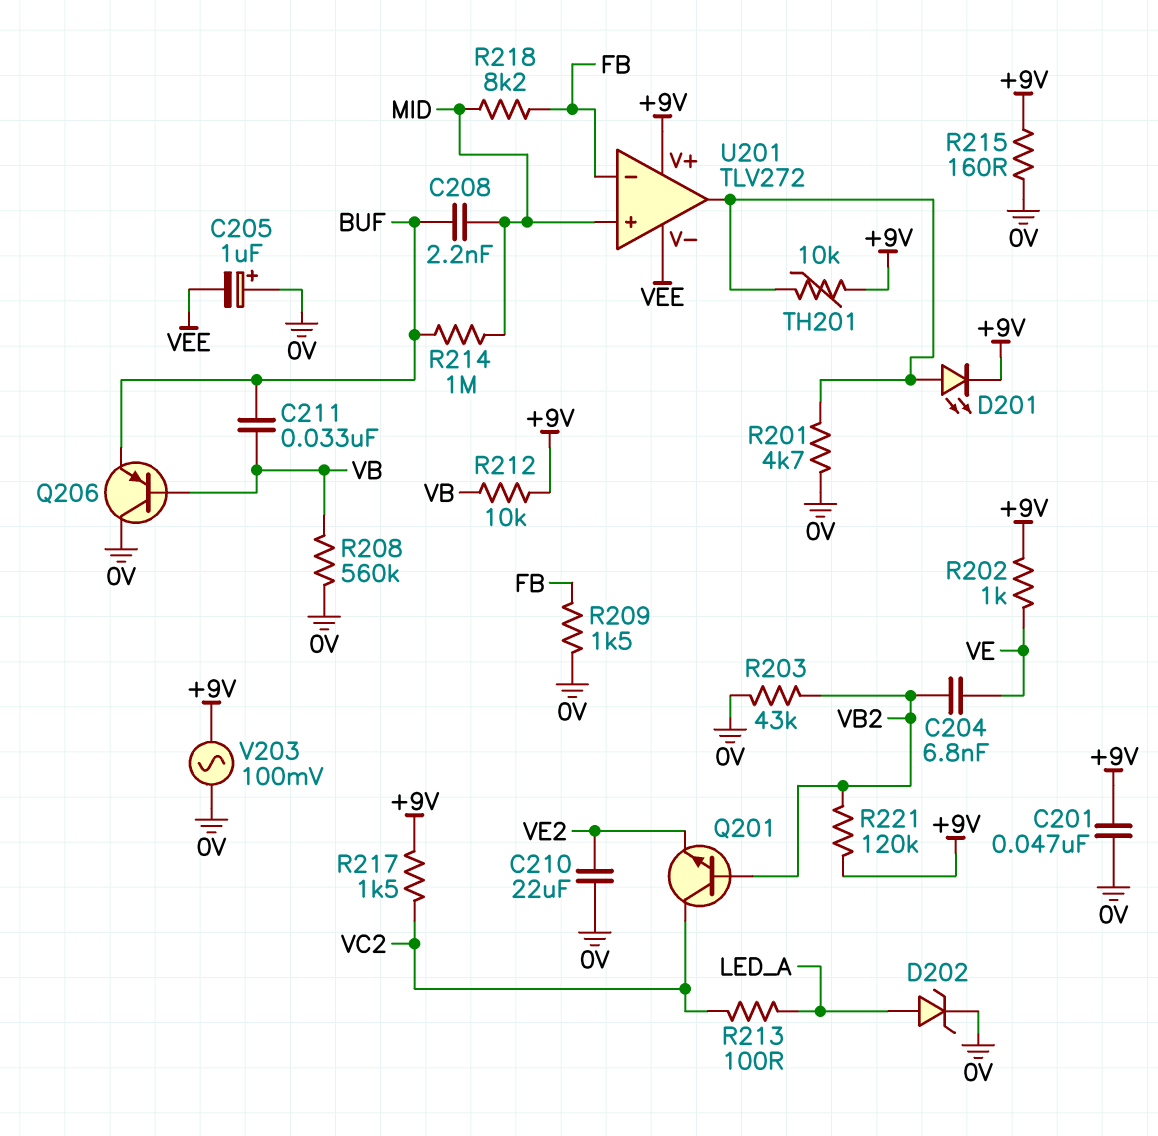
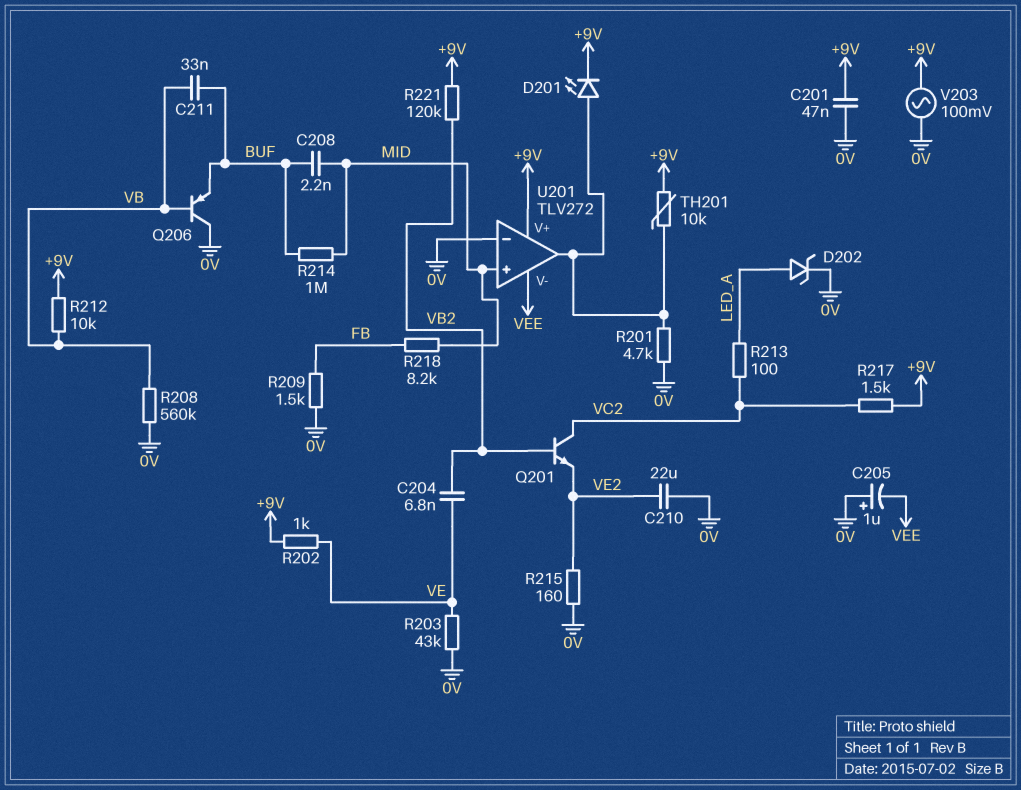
R203: 43k (0V, VB2) -> 43k (0V, VE)
R215: 160 (+9V, 0V) -> 160 (0V, VE2)
U201 pin in-: FB -> 0V

